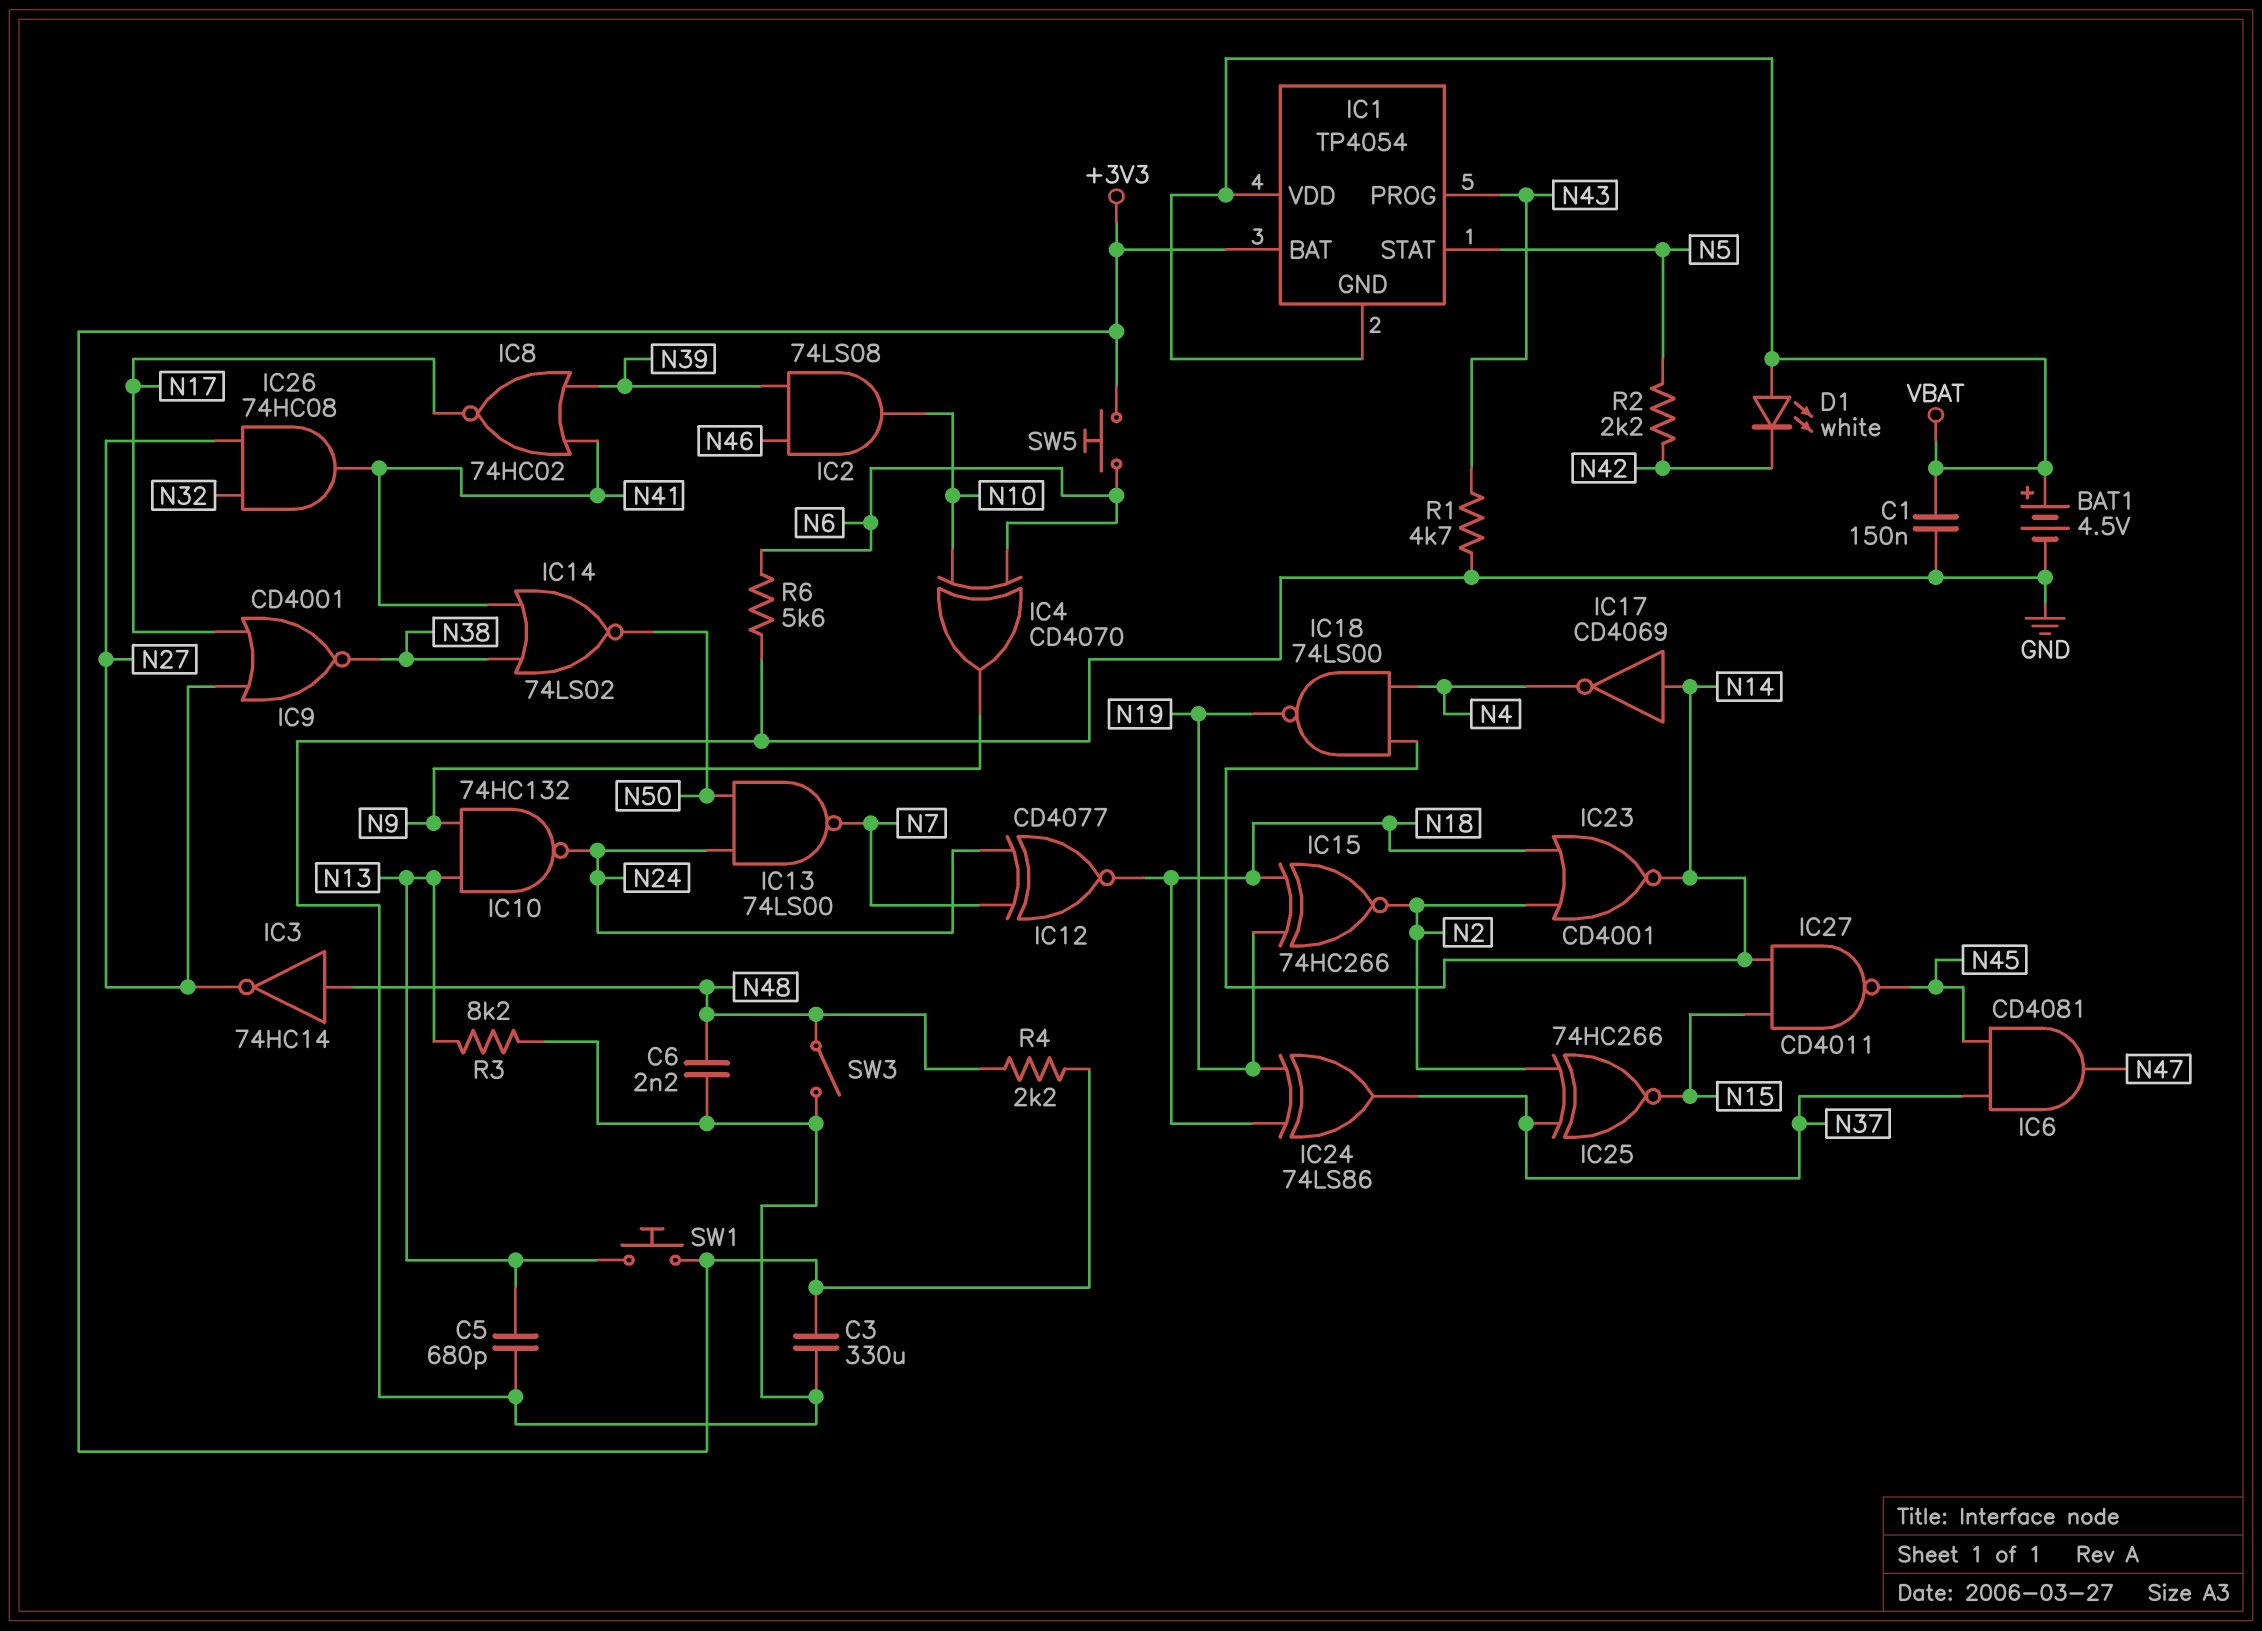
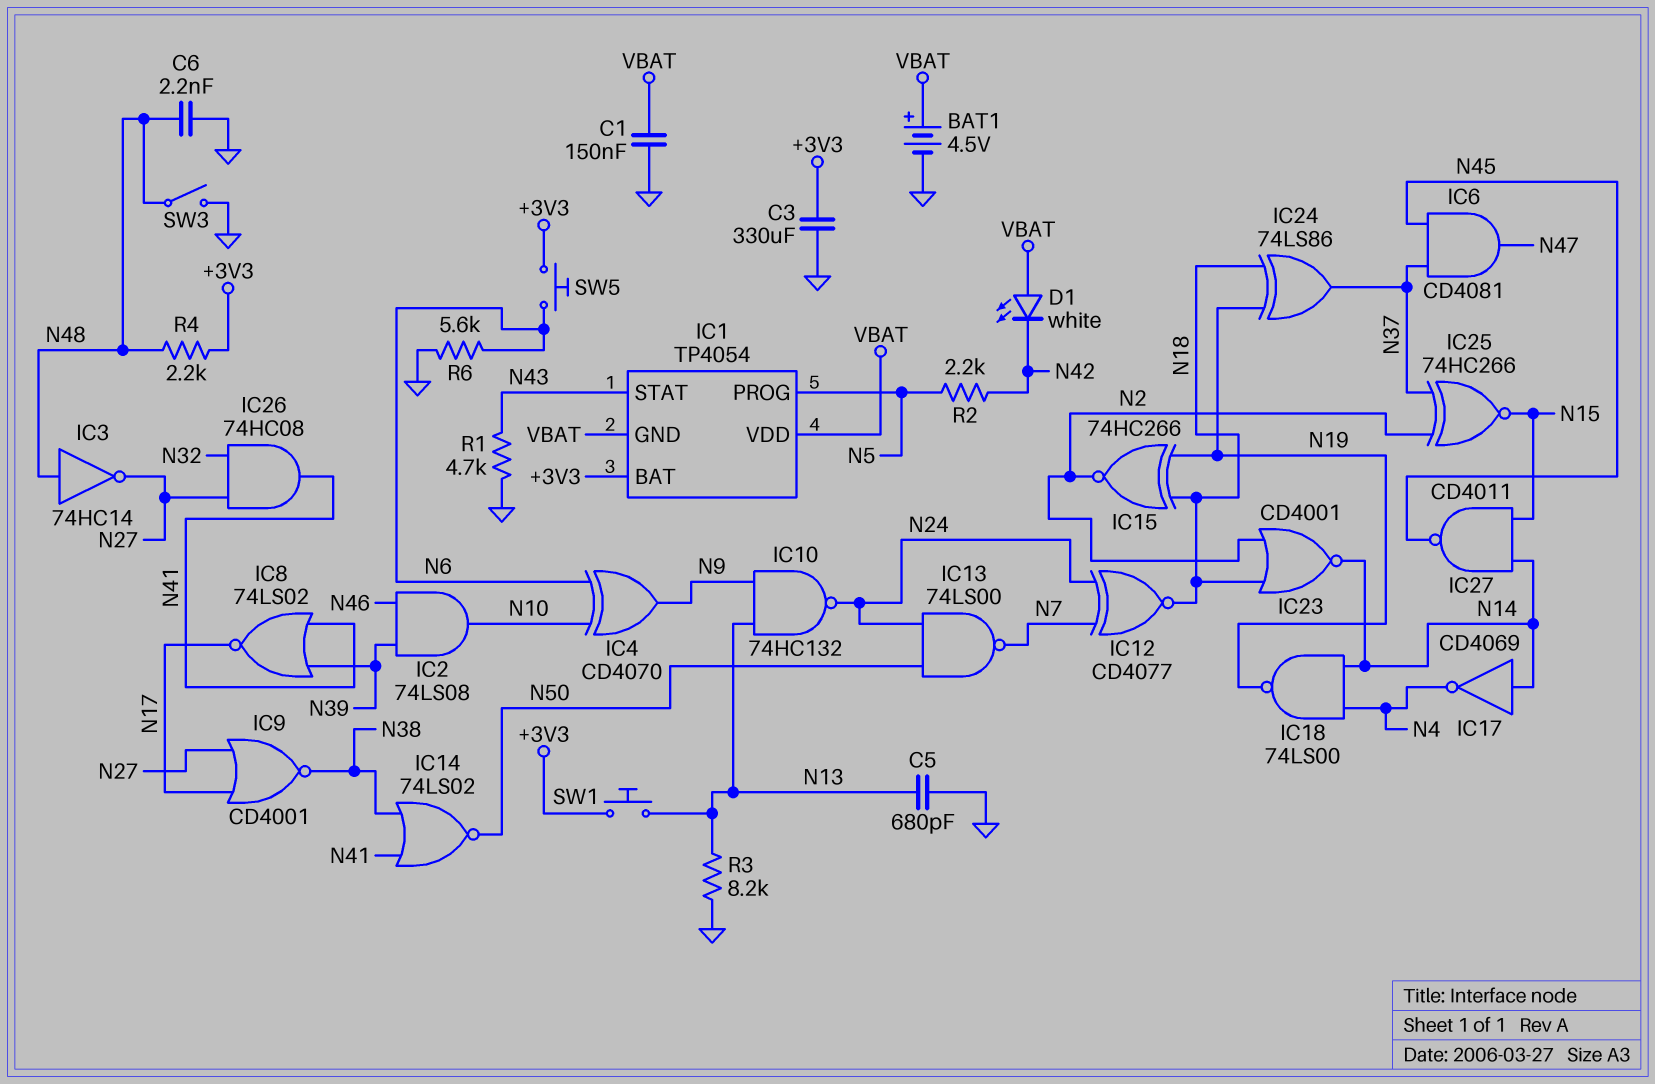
IC1 pin PROG: N43 -> N5
IC1 pin STAT: N5 -> N43
IC8: NOR 74HC02 (in N39, in N41, out N17) -> NOR 74LS02 (in N39, in N41, out N17)

